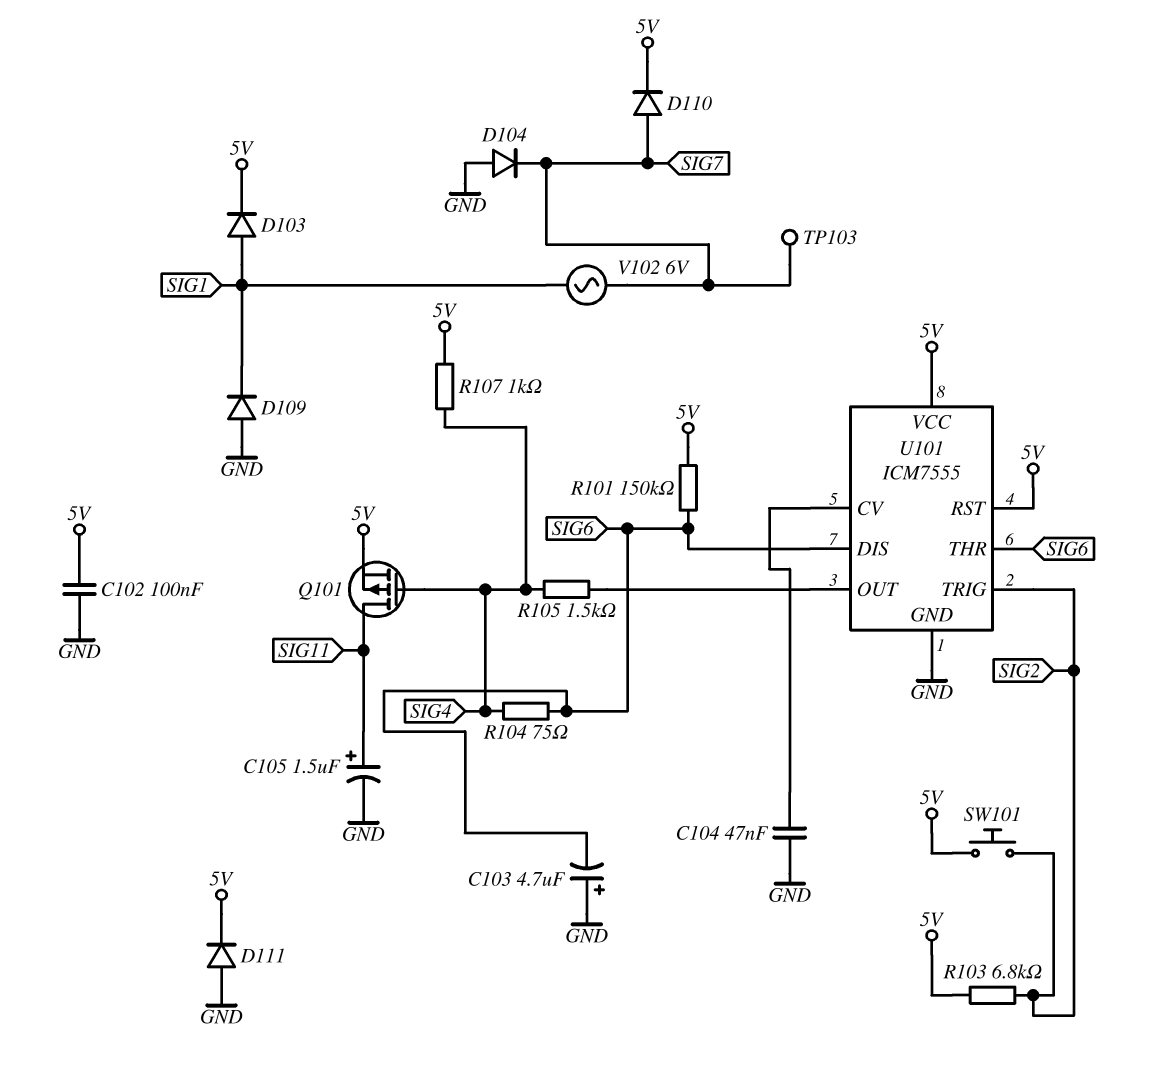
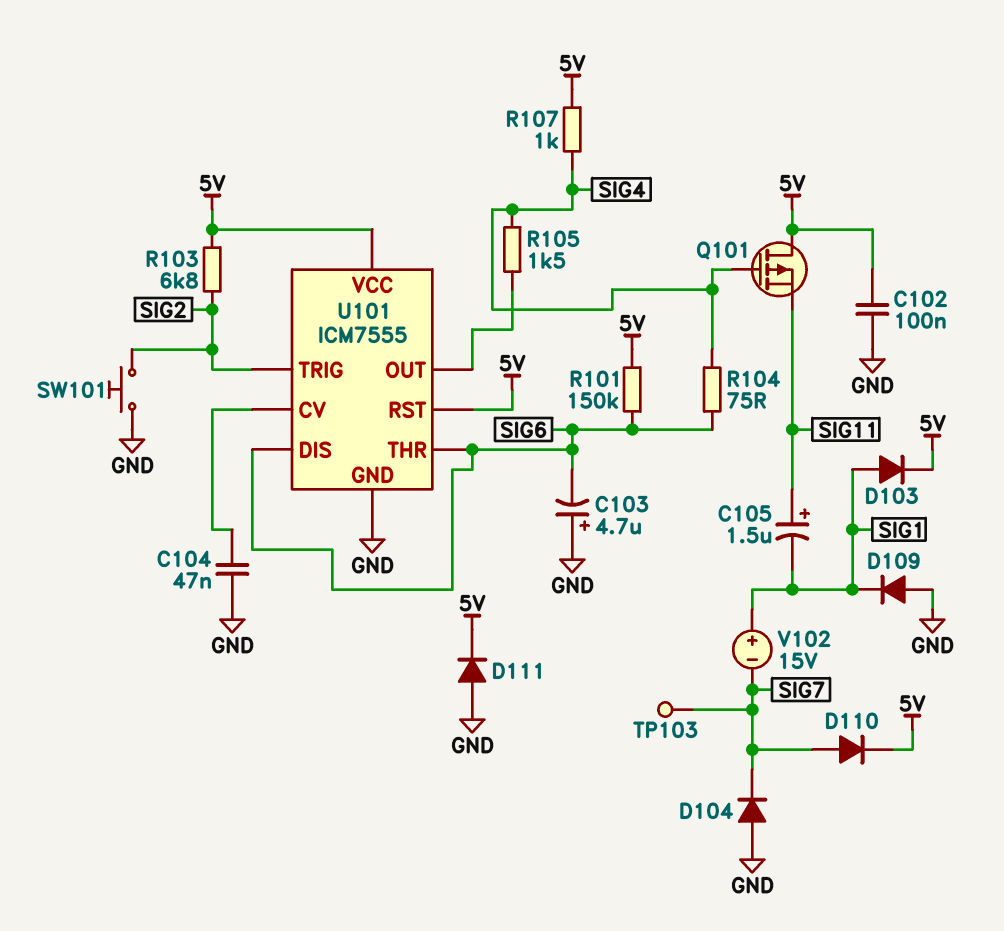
C105: 1.5uF (plus SIG11, minus GND) -> 1.5uF (plus SIG11, minus SIG1)
Q101: PMOS (G SIG4, D SIG11, S 5V) -> PMOS (G SIG4, D 5V, S SIG11)
SW101: button (5V, SIG2) -> button (GND, SIG2)
V102: AC 6V (SIG1, SIG7) -> 15V (plus SIG1, minus SIG7)

